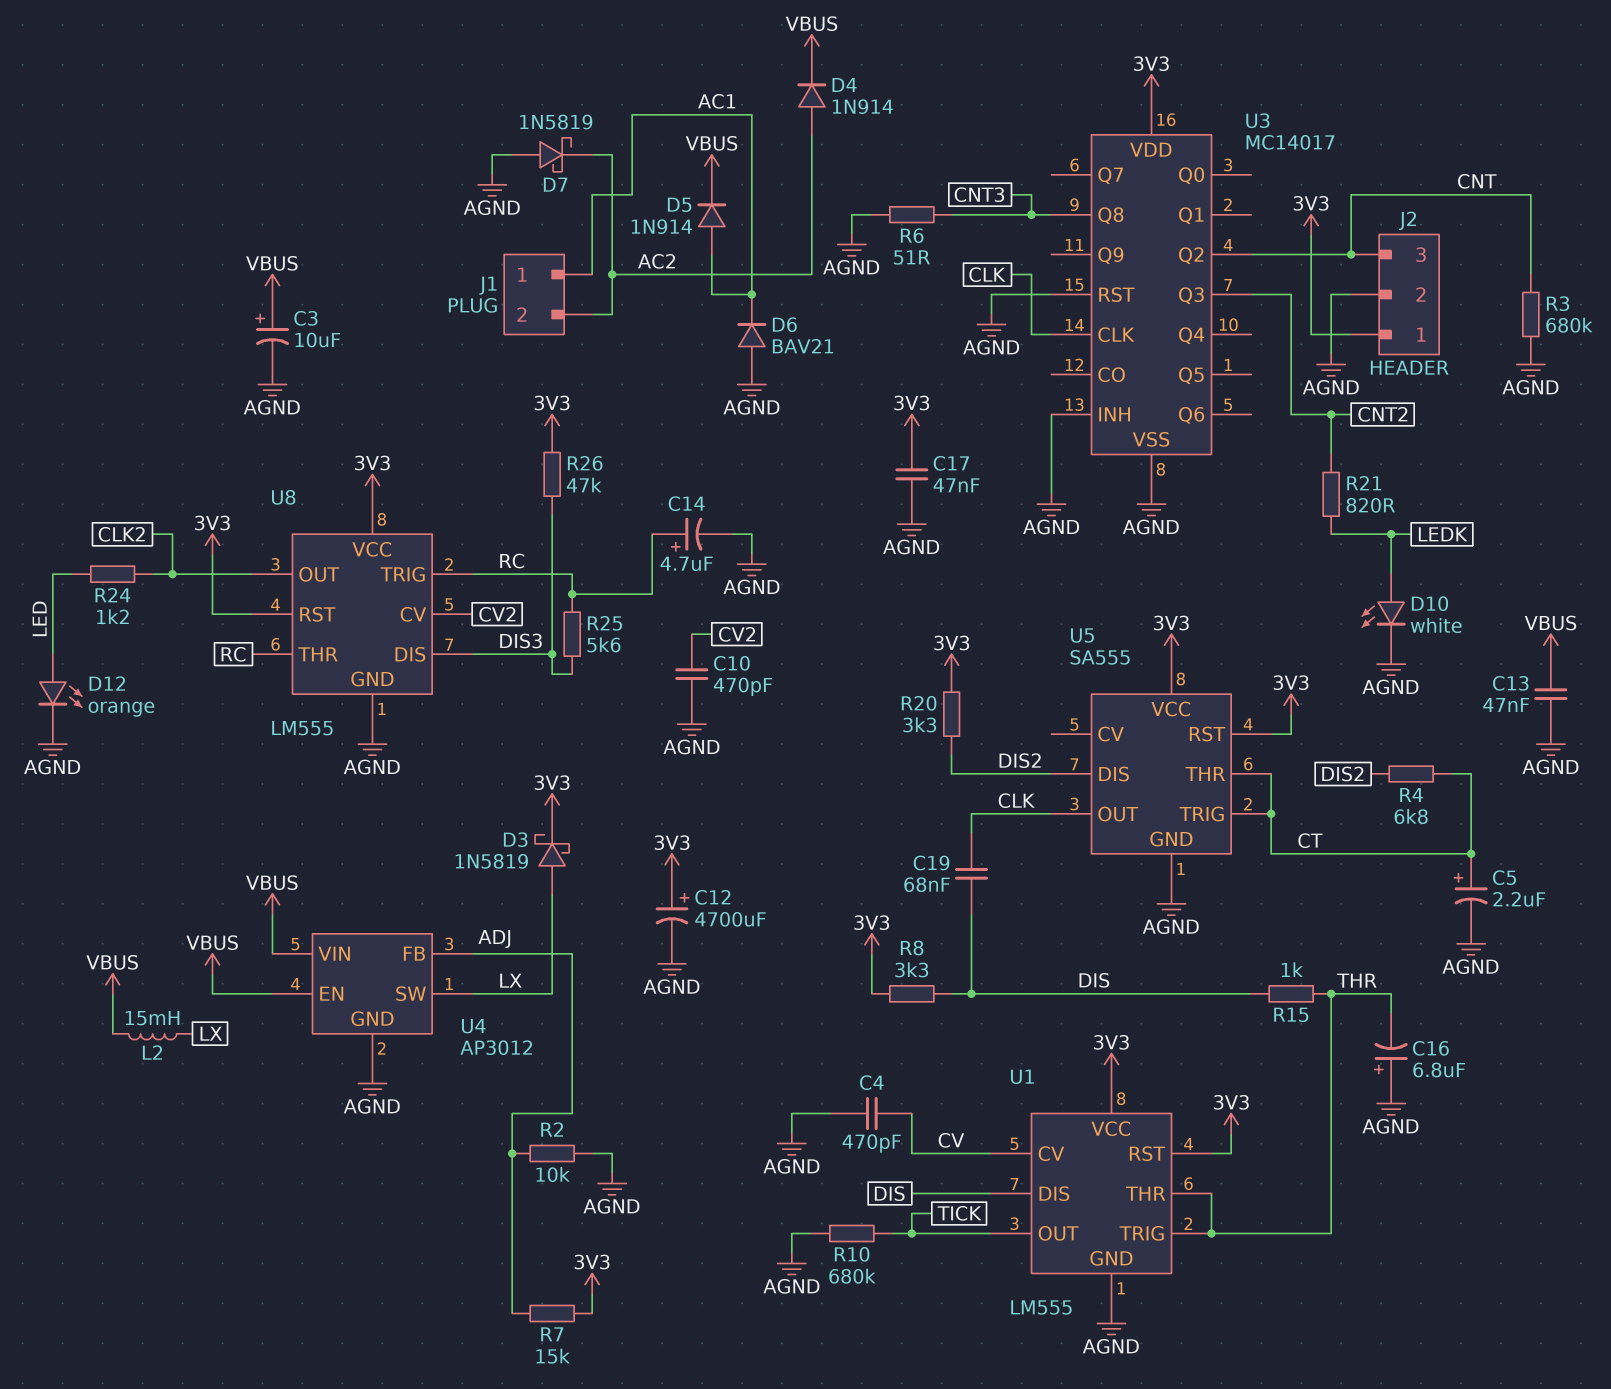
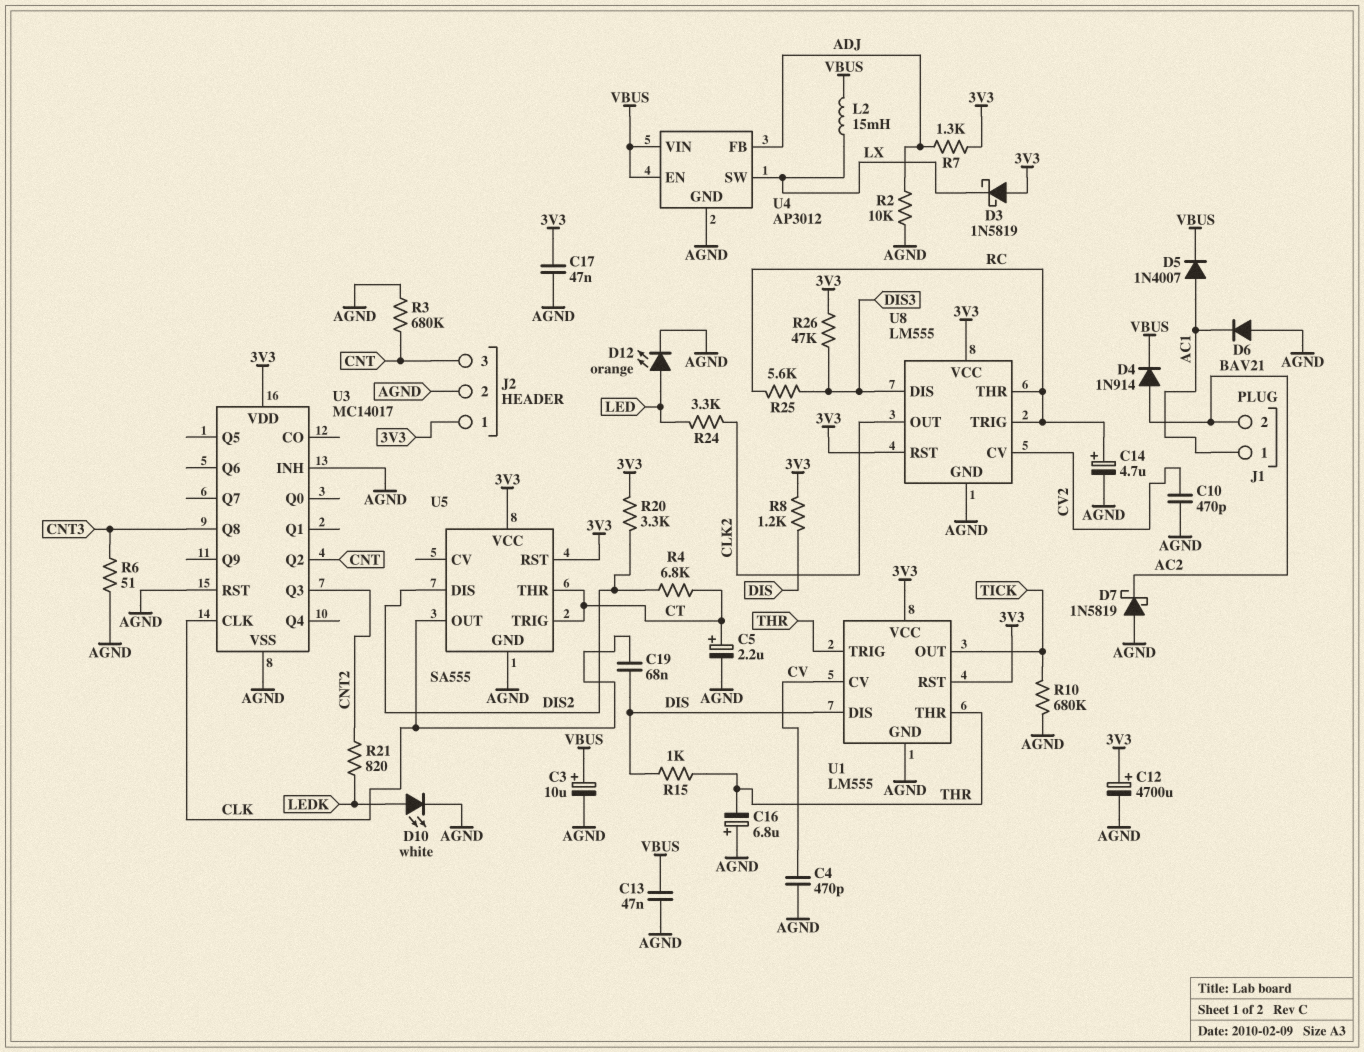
D3: schottky 1N5819 (A LX, K 3V3) -> schottky 1N5819 (A 3V3, K LX)
D5: diode 1N914 (A AC1, K VBUS) -> diode 1N4007 (A AC1, K VBUS)
R7: 15k (3V3, ADJ) -> 1.3k (3V3, ADJ)
R8: 3.3k (3V3, DIS) -> 1.2k (3V3, DIS)
R24: 1.2k (CLK2, LED) -> 3.3k (CLK2, LED)

